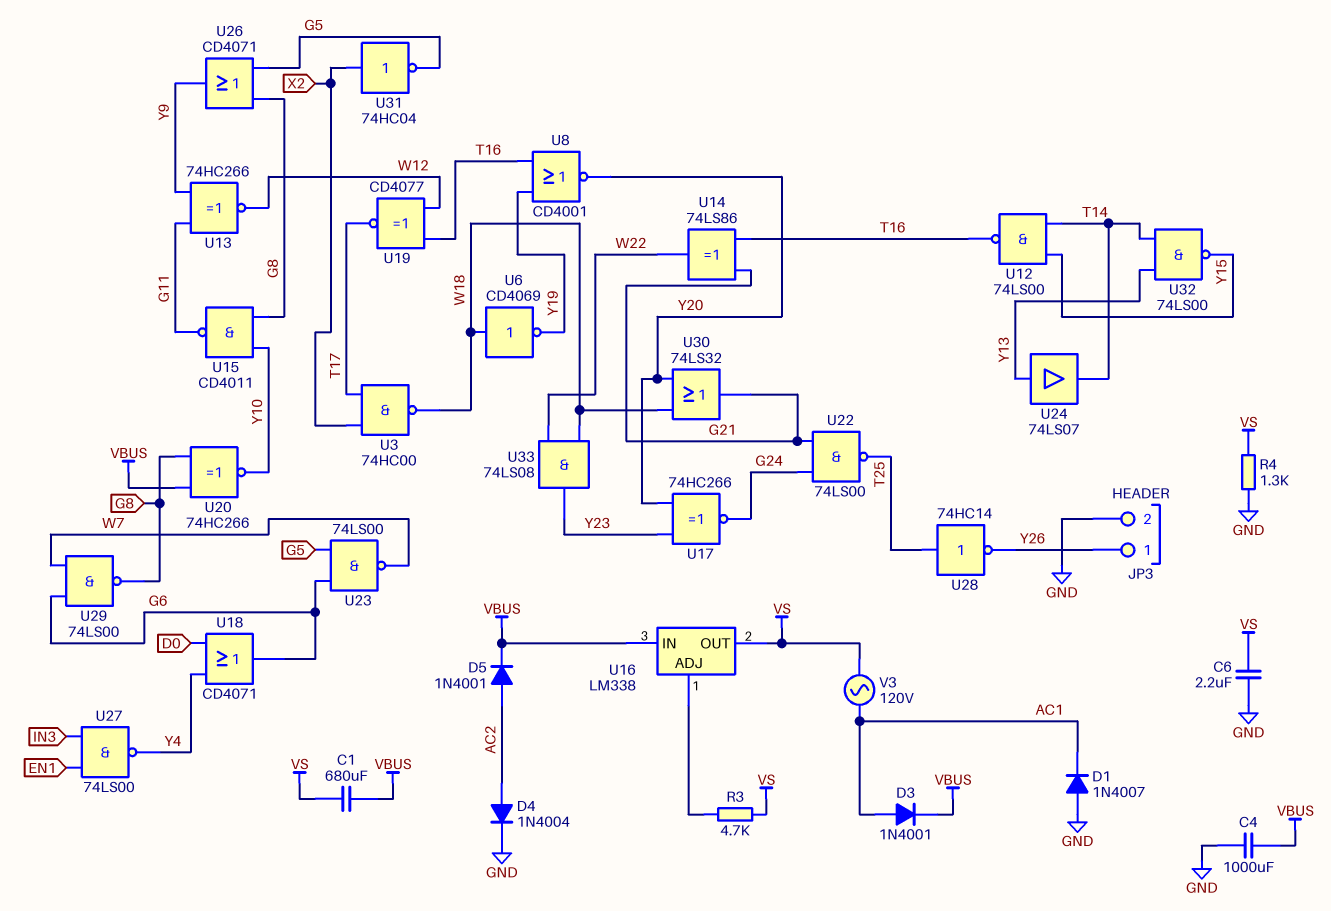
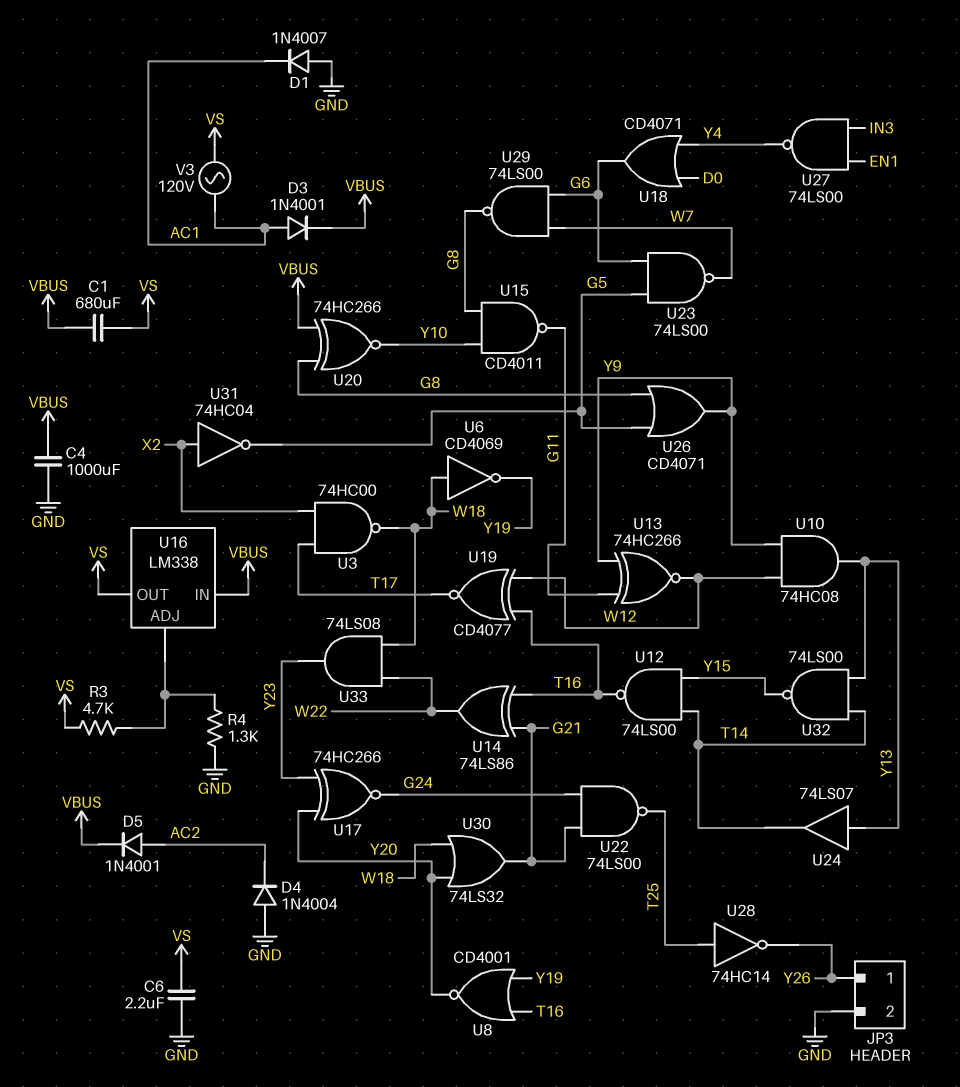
D4: diode 1N4004 (A AC2, K GND) -> diode 1N4004 (A GND, K AC2)
R4: 1.3k (GND, VS) -> 1.3k (GND, U16/ADJ)
U10: none -> AND 74HC08 (in W12, in Y9, out Y13)

